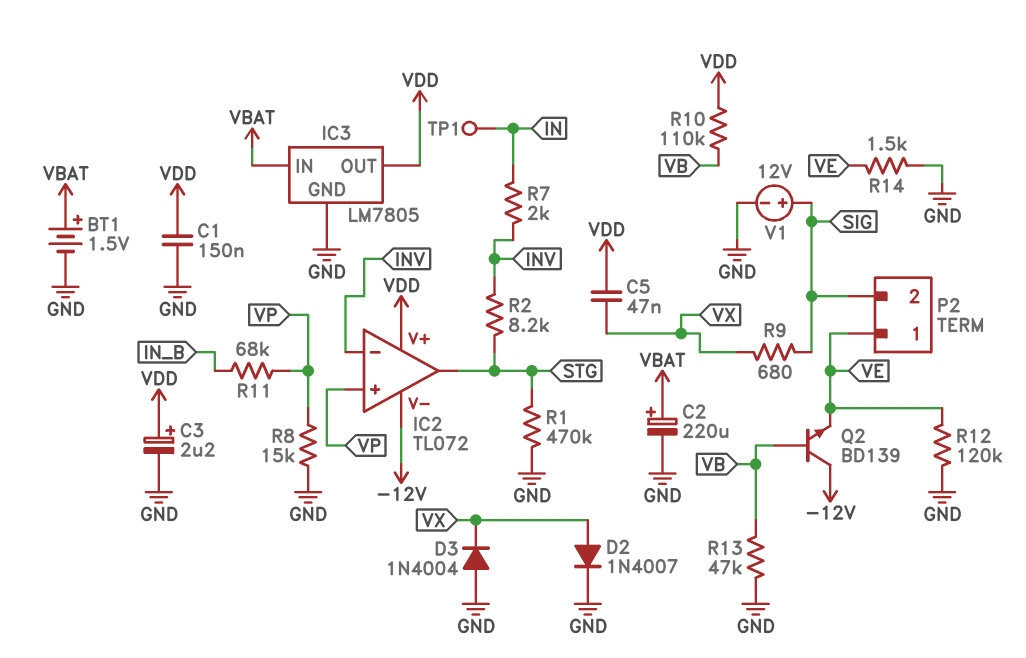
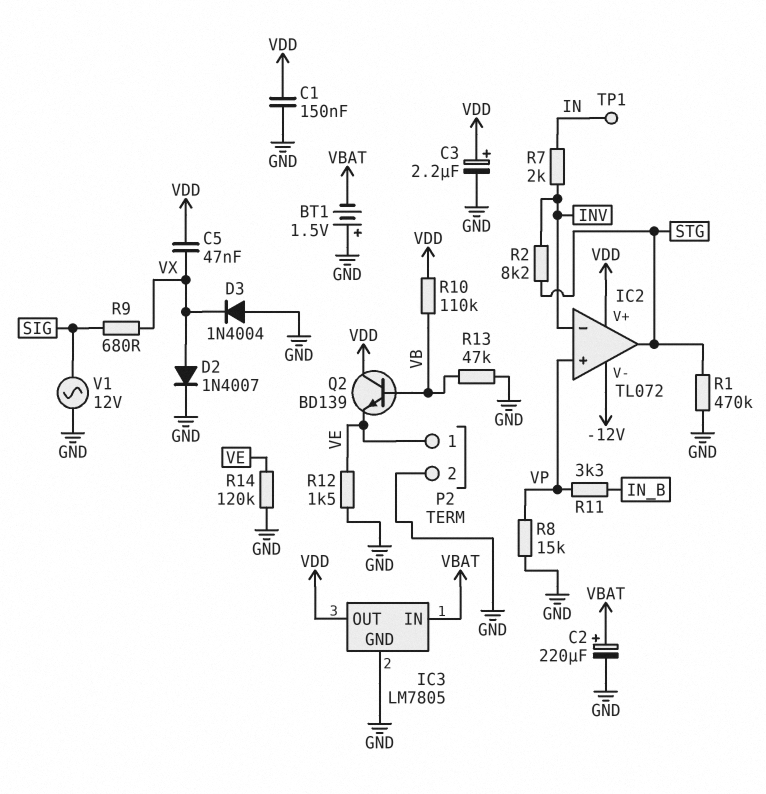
BT1: 1.5V (plus VBAT, minus GND) -> 1.5V (plus GND, minus VBAT)
P2 pin 2: SIG -> GND
Q2: NPN BD139 (B VB, C -12V, E VE) -> NPN BD139 (B VB, C VDD, E VE)
R11: 68k (IN_B, VP) -> 3.3k (IN_B, VP)
R12: 120k (GND, VE) -> 1.5k (GND, VE)
R14: 1.5k (GND, VE) -> 120k (GND, VE)
V1: 12V (plus SIG, minus GND) -> AC 12V (GND, SIG)

